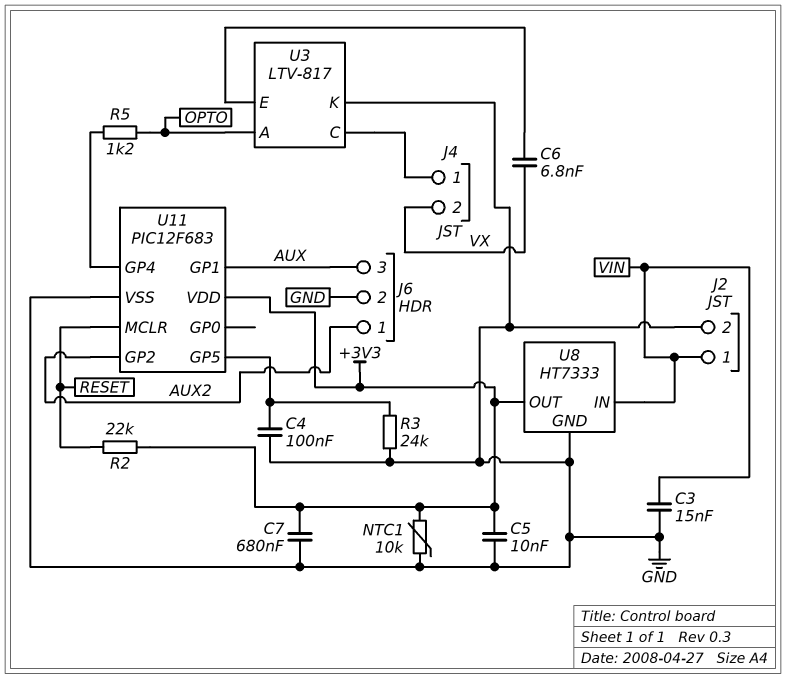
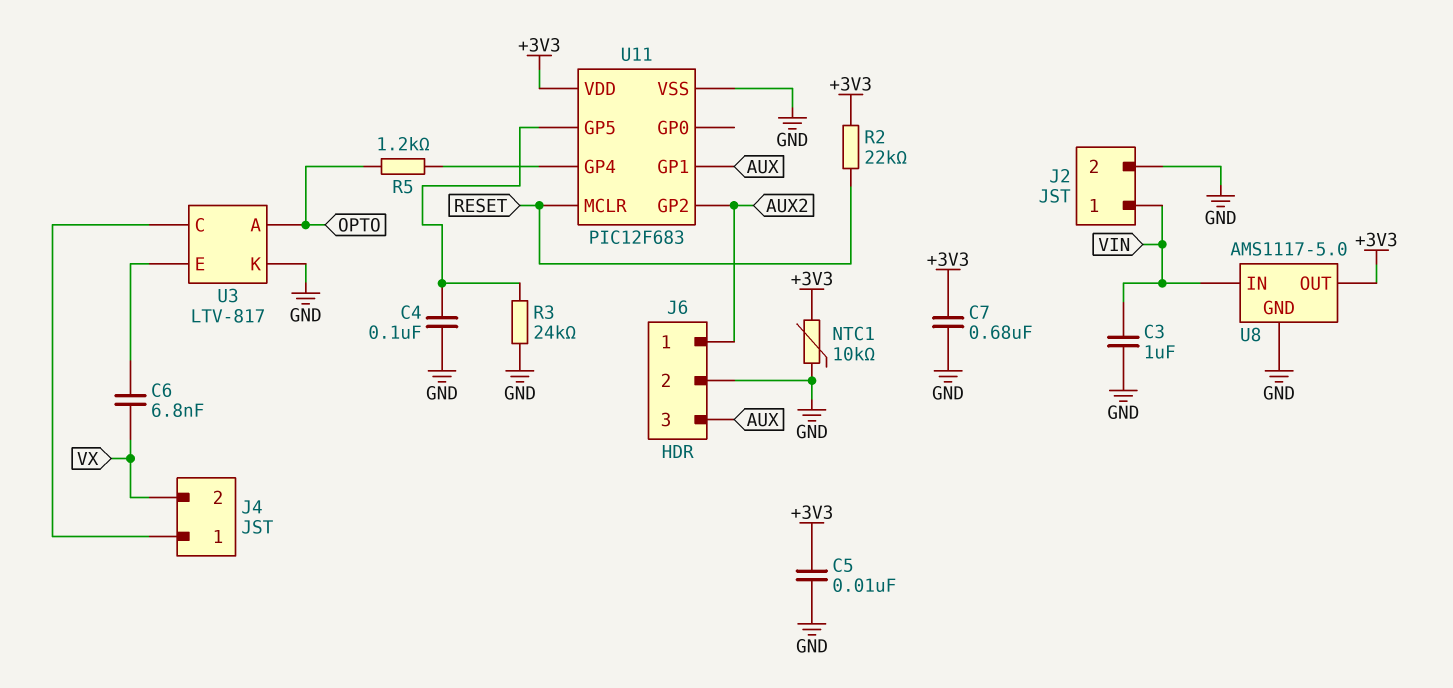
C3: 15nF (GND, VIN) -> 1uF (GND, VIN)
U8: HT7333 -> AMS1117-5.0

